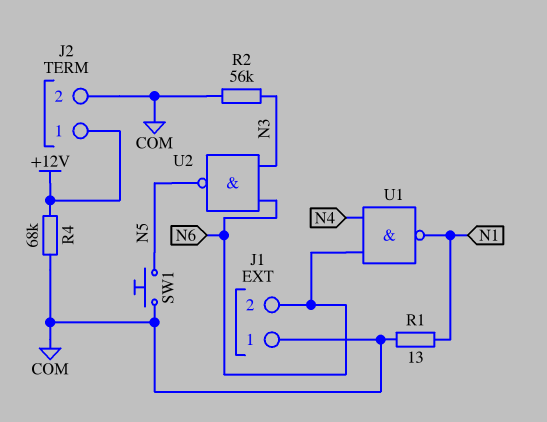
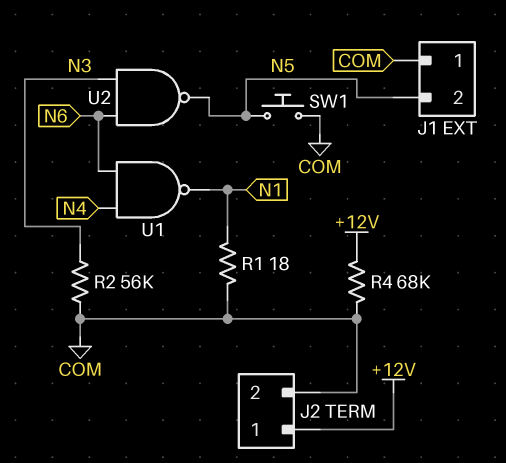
J1 pin 2: N6 -> N5
R1: 13 (COM, N1) -> 18 (COM, N1)

